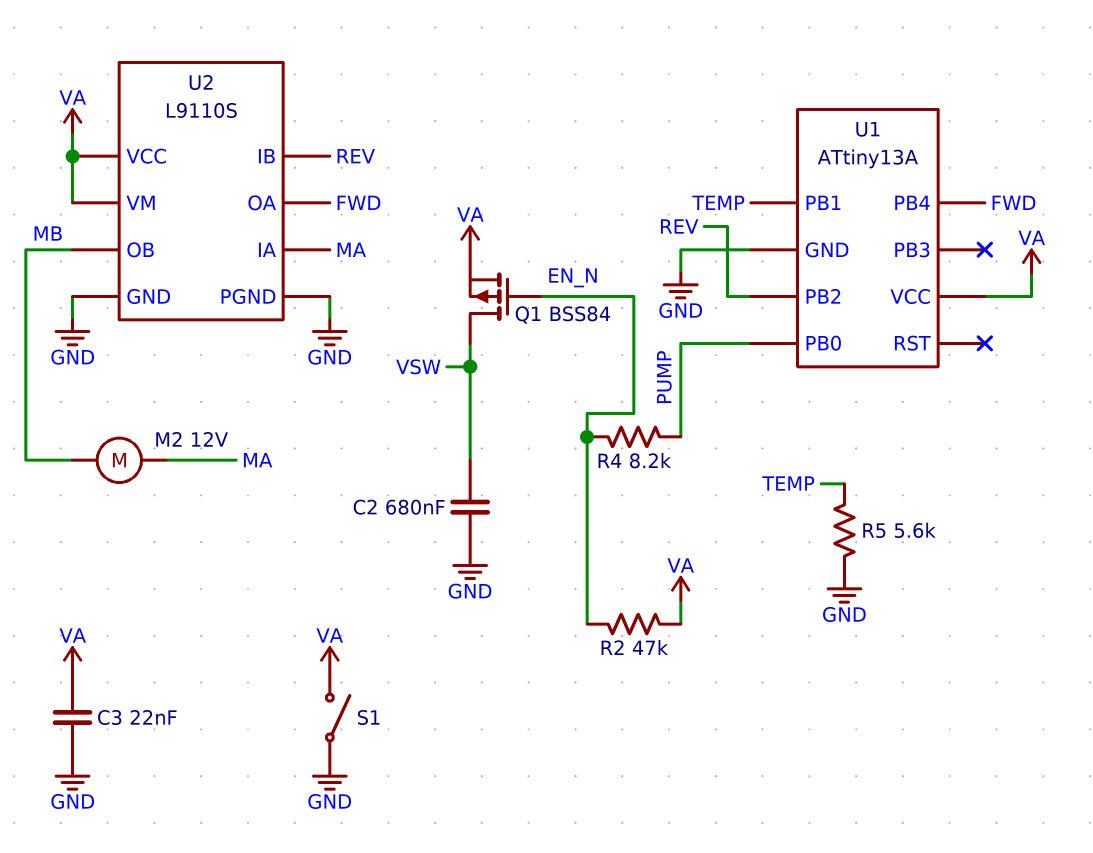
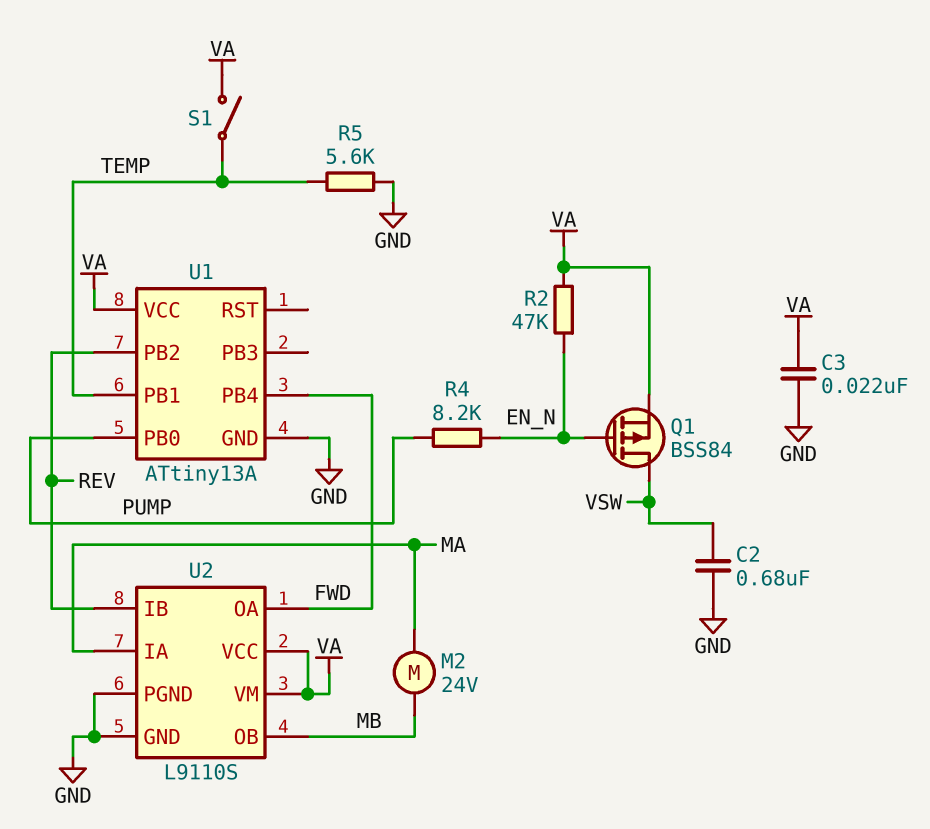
M2: motor 12V (MA, MB) -> motor 24V (MA, MB)
S1: switch (GND, VA) -> switch (TEMP, VA)

